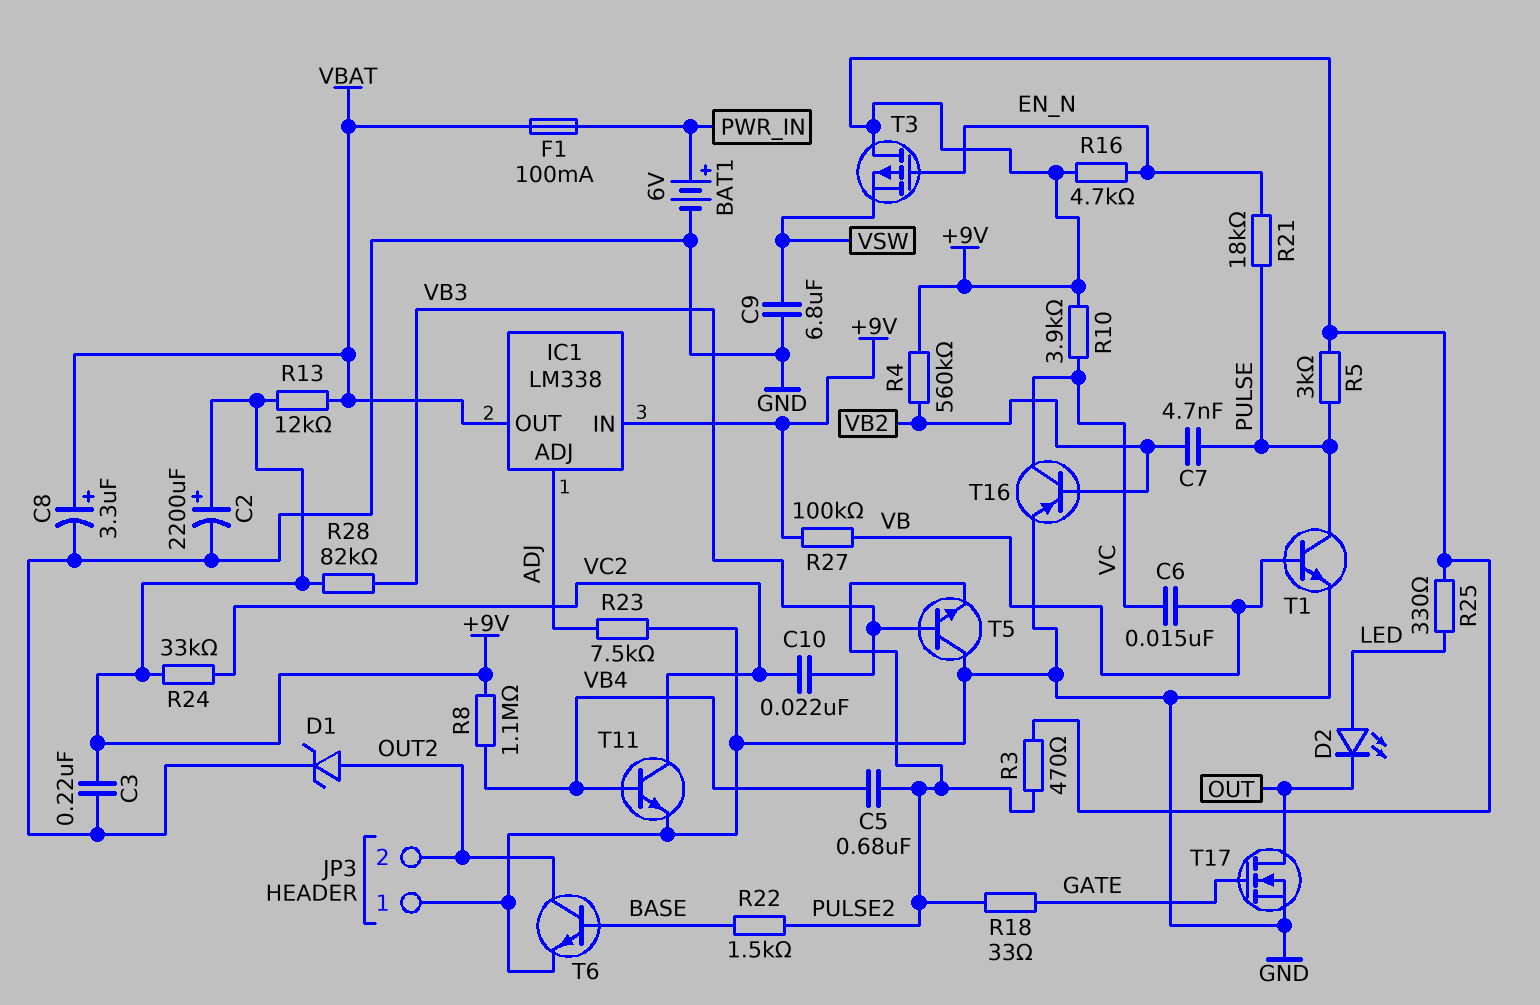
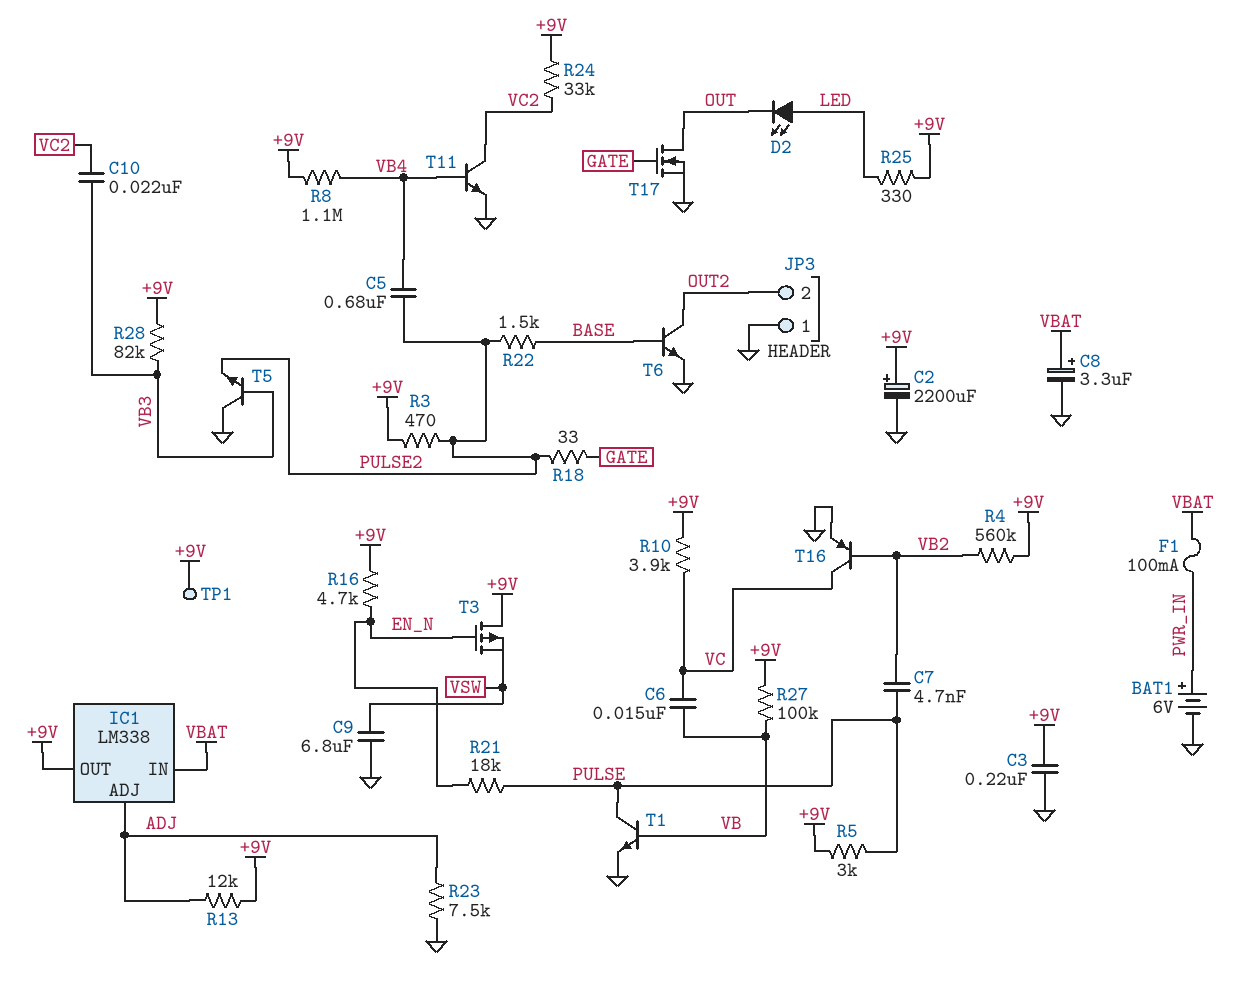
D1: zener (A OUT2, K GND) -> none
IC1 pin IN: +9V -> VBAT
IC1 pin OUT: VBAT -> +9V
R13: 12k (+9V, VBAT) -> 12k (+9V, ADJ)
TP1: none -> test point (+9V)

